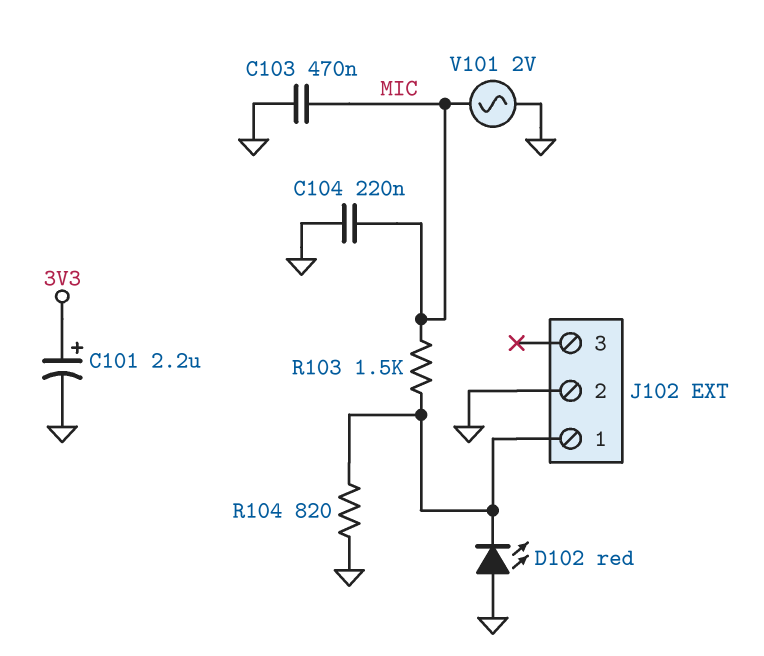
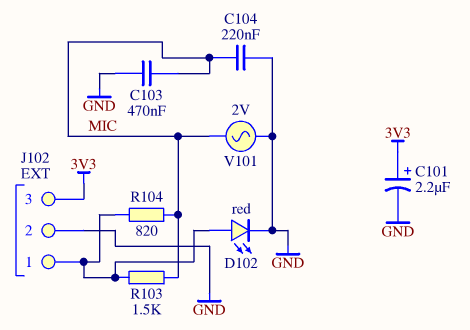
D102: LED red (A GND, K J102/1) -> LED red (A J102/1, K GND)
J102 pin 3: none -> 3V3
R104: 820 (GND, J102/1) -> 820 (J102/1, MIC)

